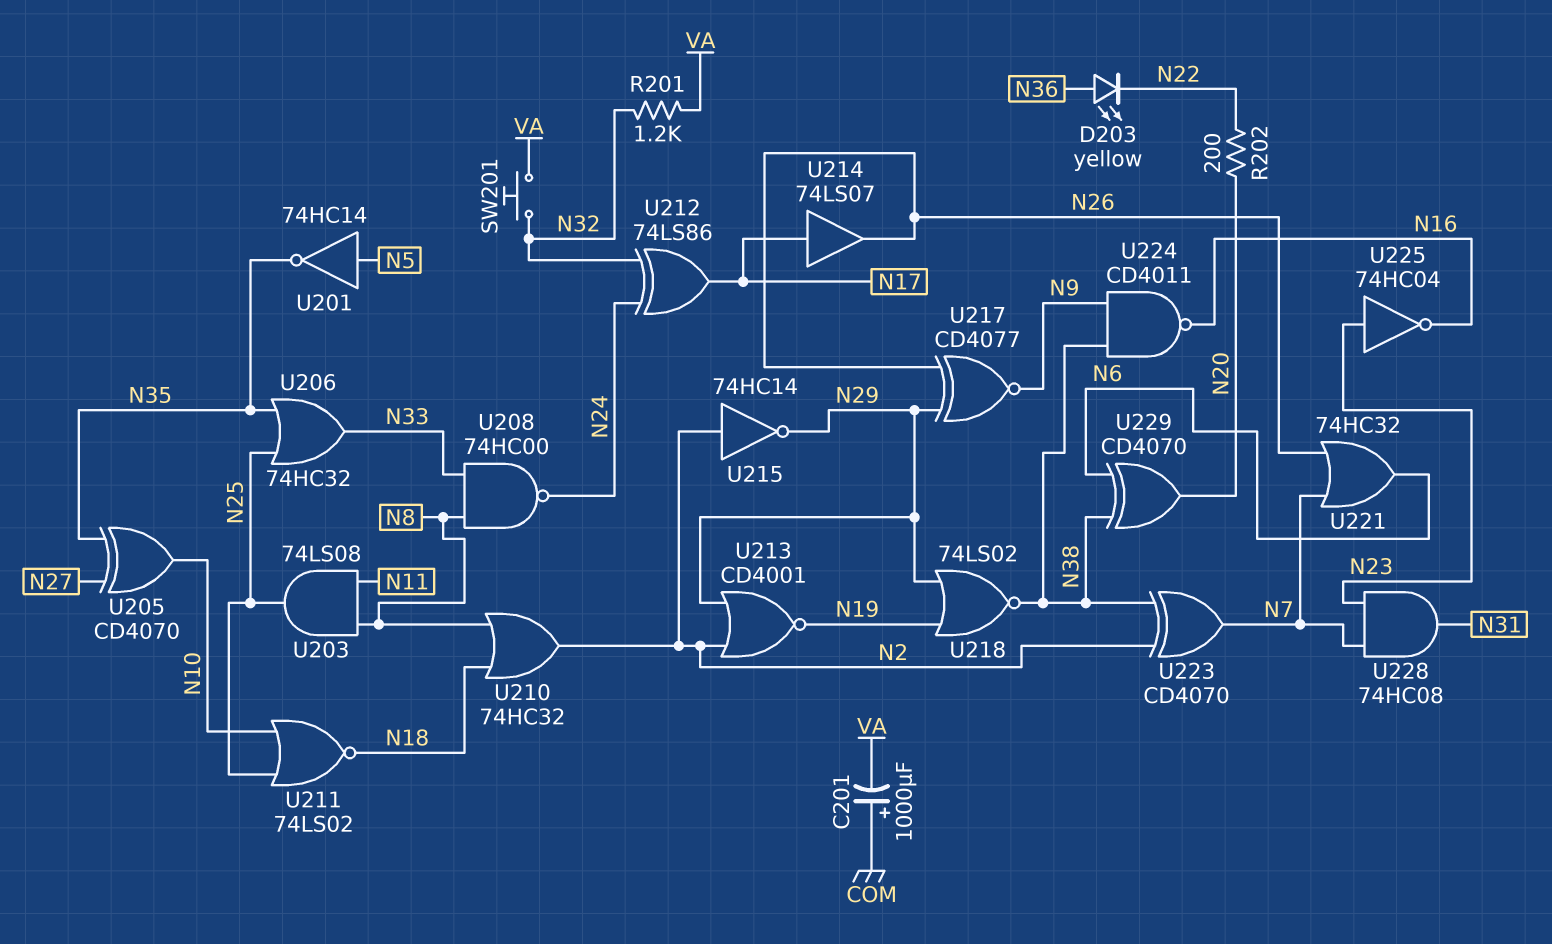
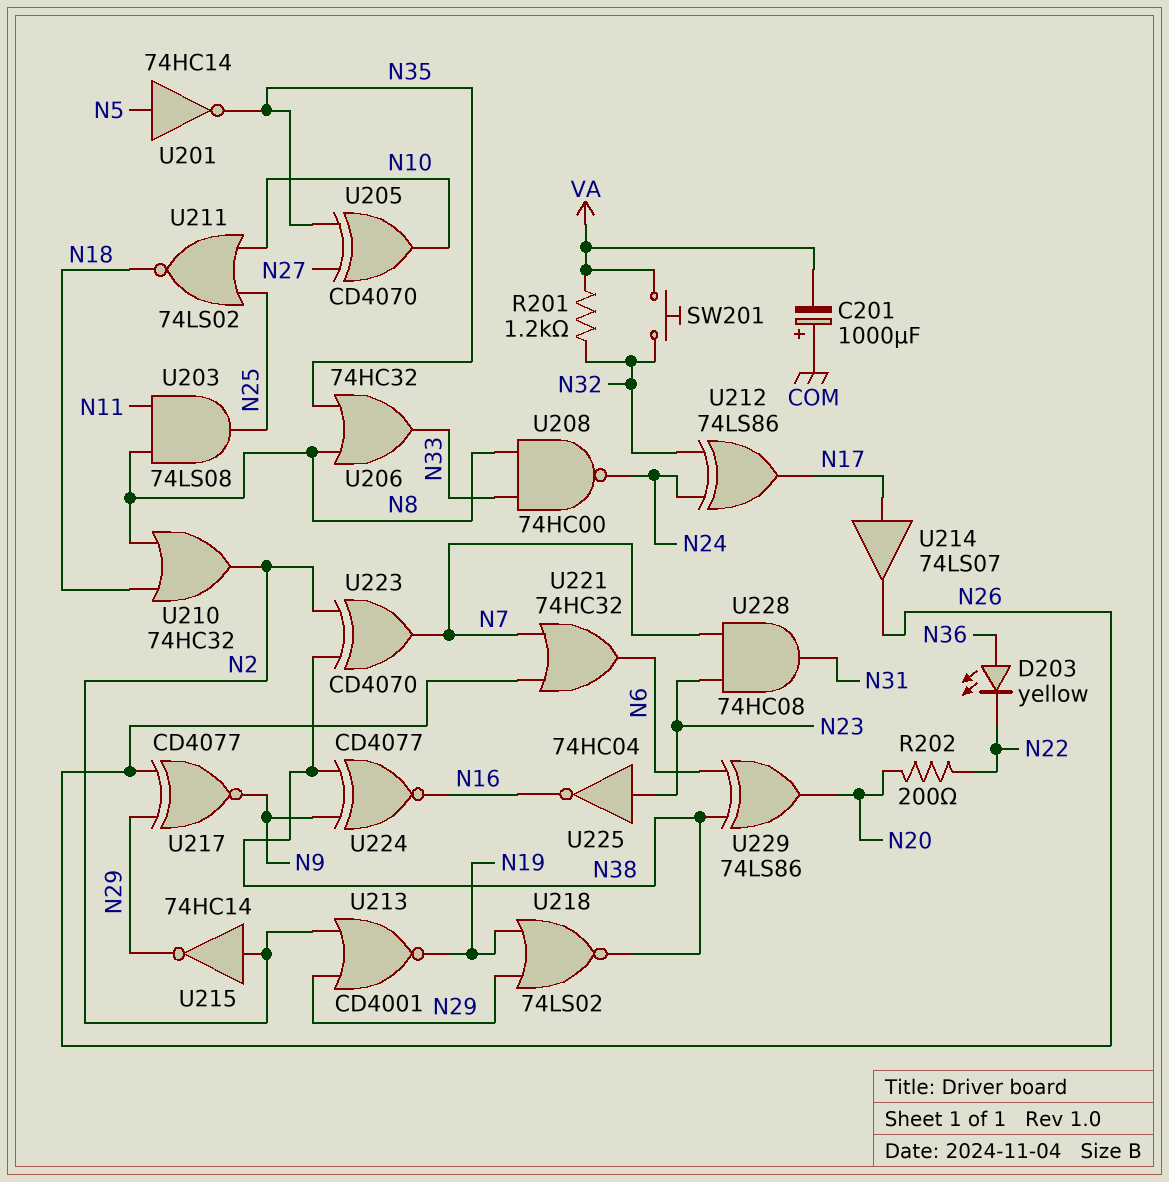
U206: OR 74HC32 (in N25, in N35, out N33) -> OR 74HC32 (in N8, in N35, out N33)
U224: NAND CD4011 (in N9, in N38, out N16) -> XNOR CD4077 (in N9, in N38, out N16)
U229: XOR CD4070 (in N6, in N38, out N20) -> XOR 74LS86 (in N6, in N38, out N20)

